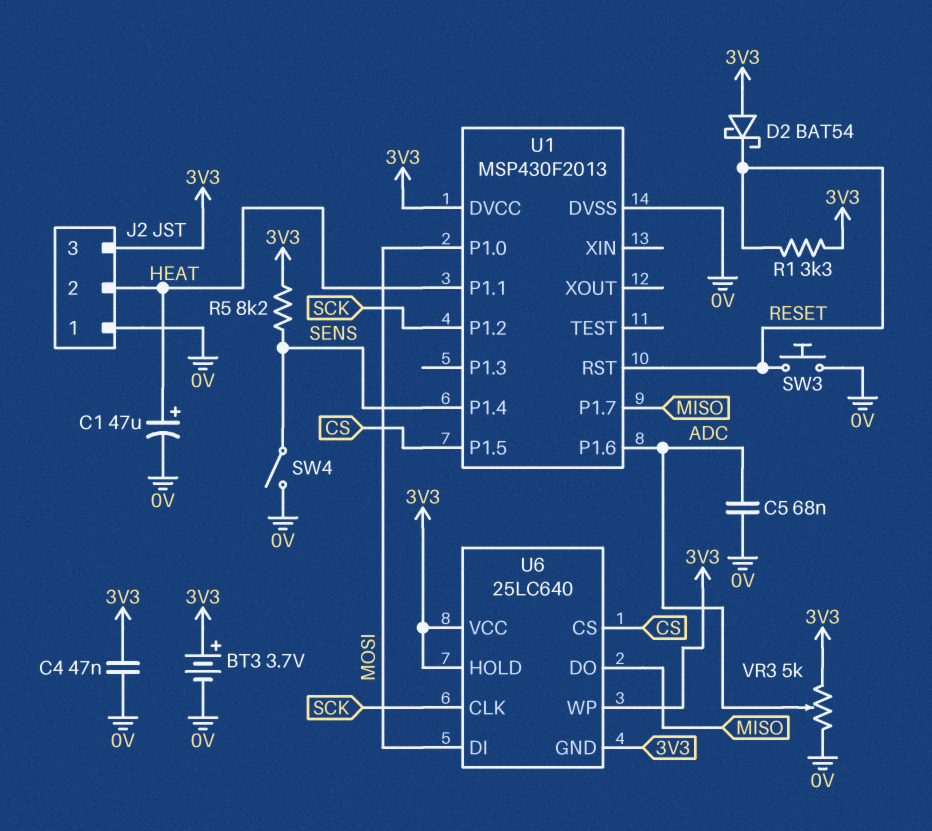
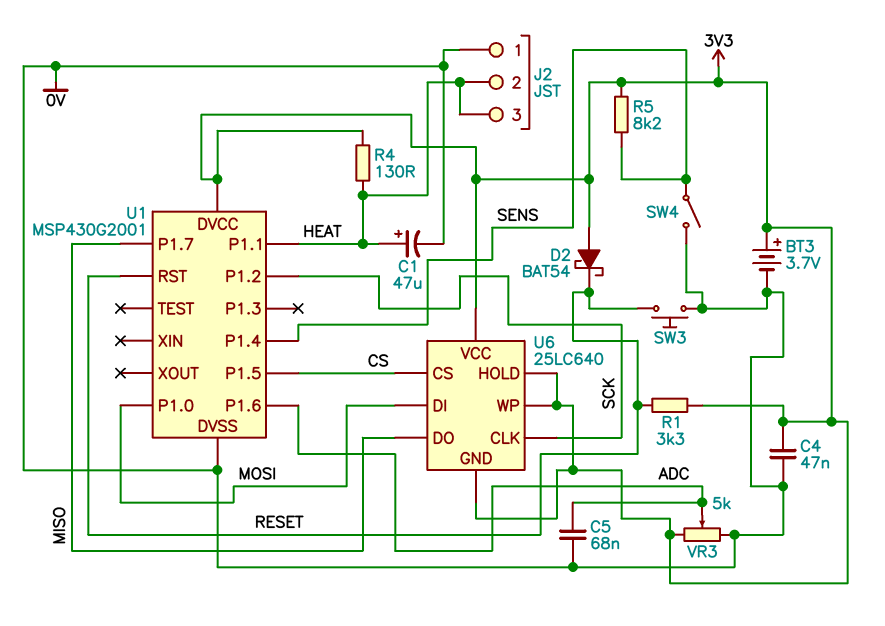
J2 pin 3: 3V3 -> HEAT
R4: none -> 130 (3V3, HEAT)
U1: MSP430F2013 -> MSP430G2001

